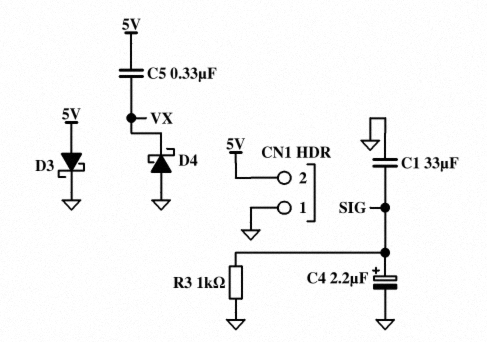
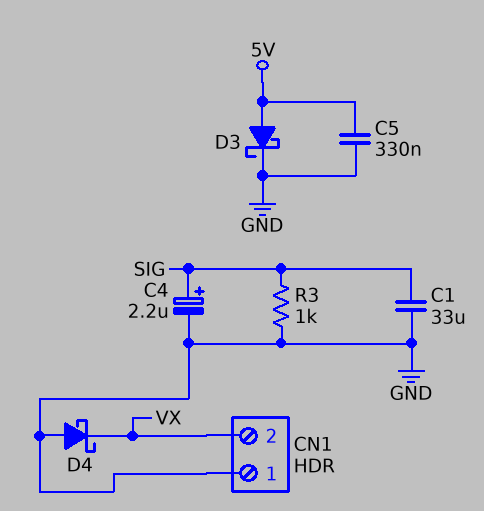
C5: 330nF (5V, VX) -> 330nF (5V, GND)
CN1 pin 2: 5V -> VX

